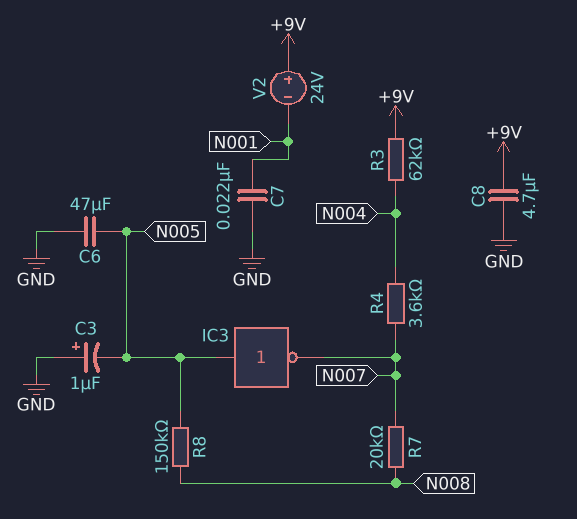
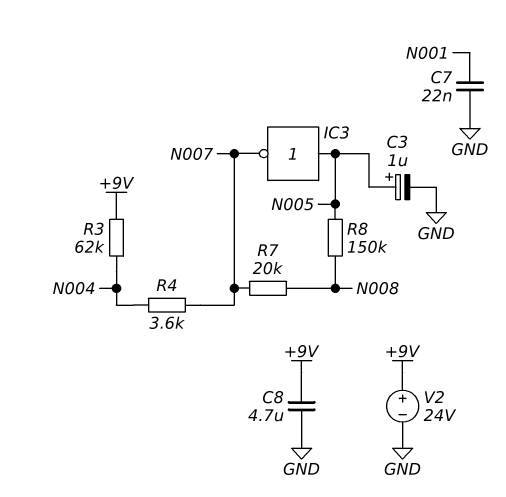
C3: 1uF (plus GND, minus N005) -> 1uF (plus N005, minus GND)
C6: 47uF (GND, N005) -> none
V2: 24V (plus +9V, minus N001) -> 24V (plus +9V, minus GND)

